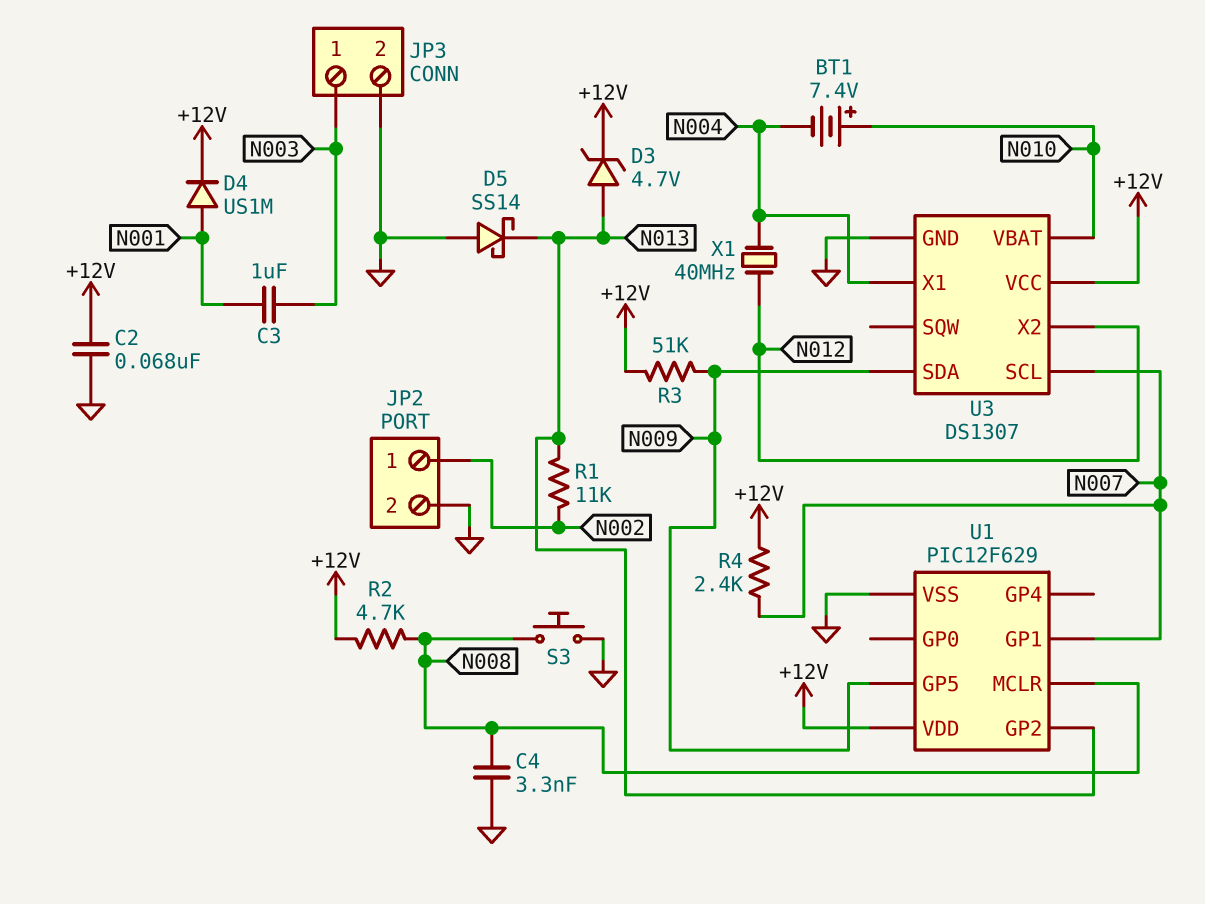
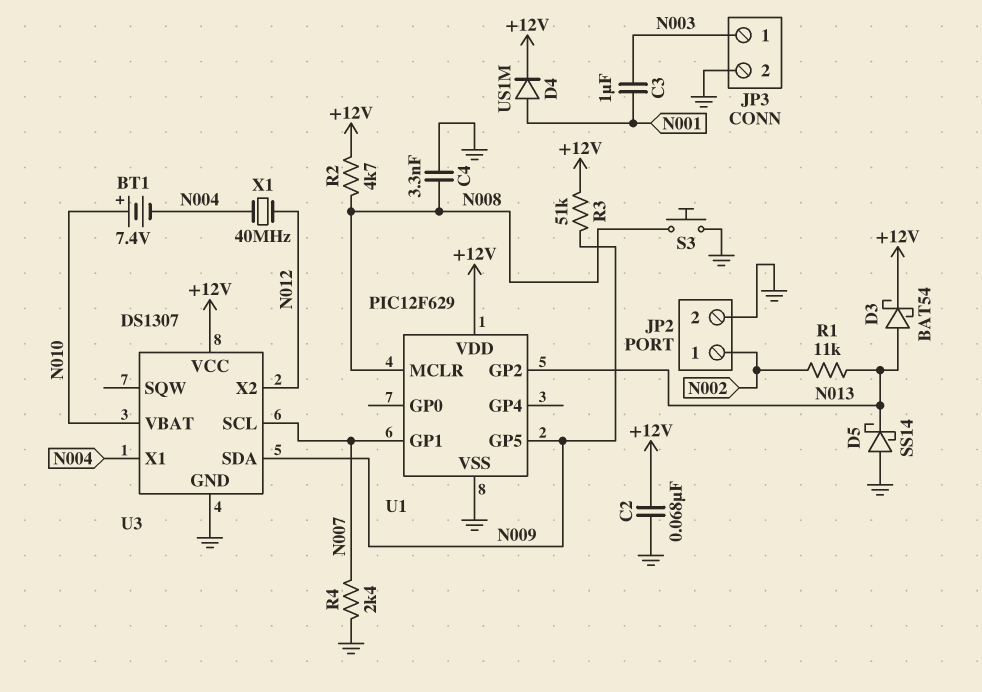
D3: zener 4.7V (A N013, K +12V) -> schottky BAT54 (A N013, K +12V)
R4: 2.4k (+12V, N007) -> 2.4k (GND, N007)

